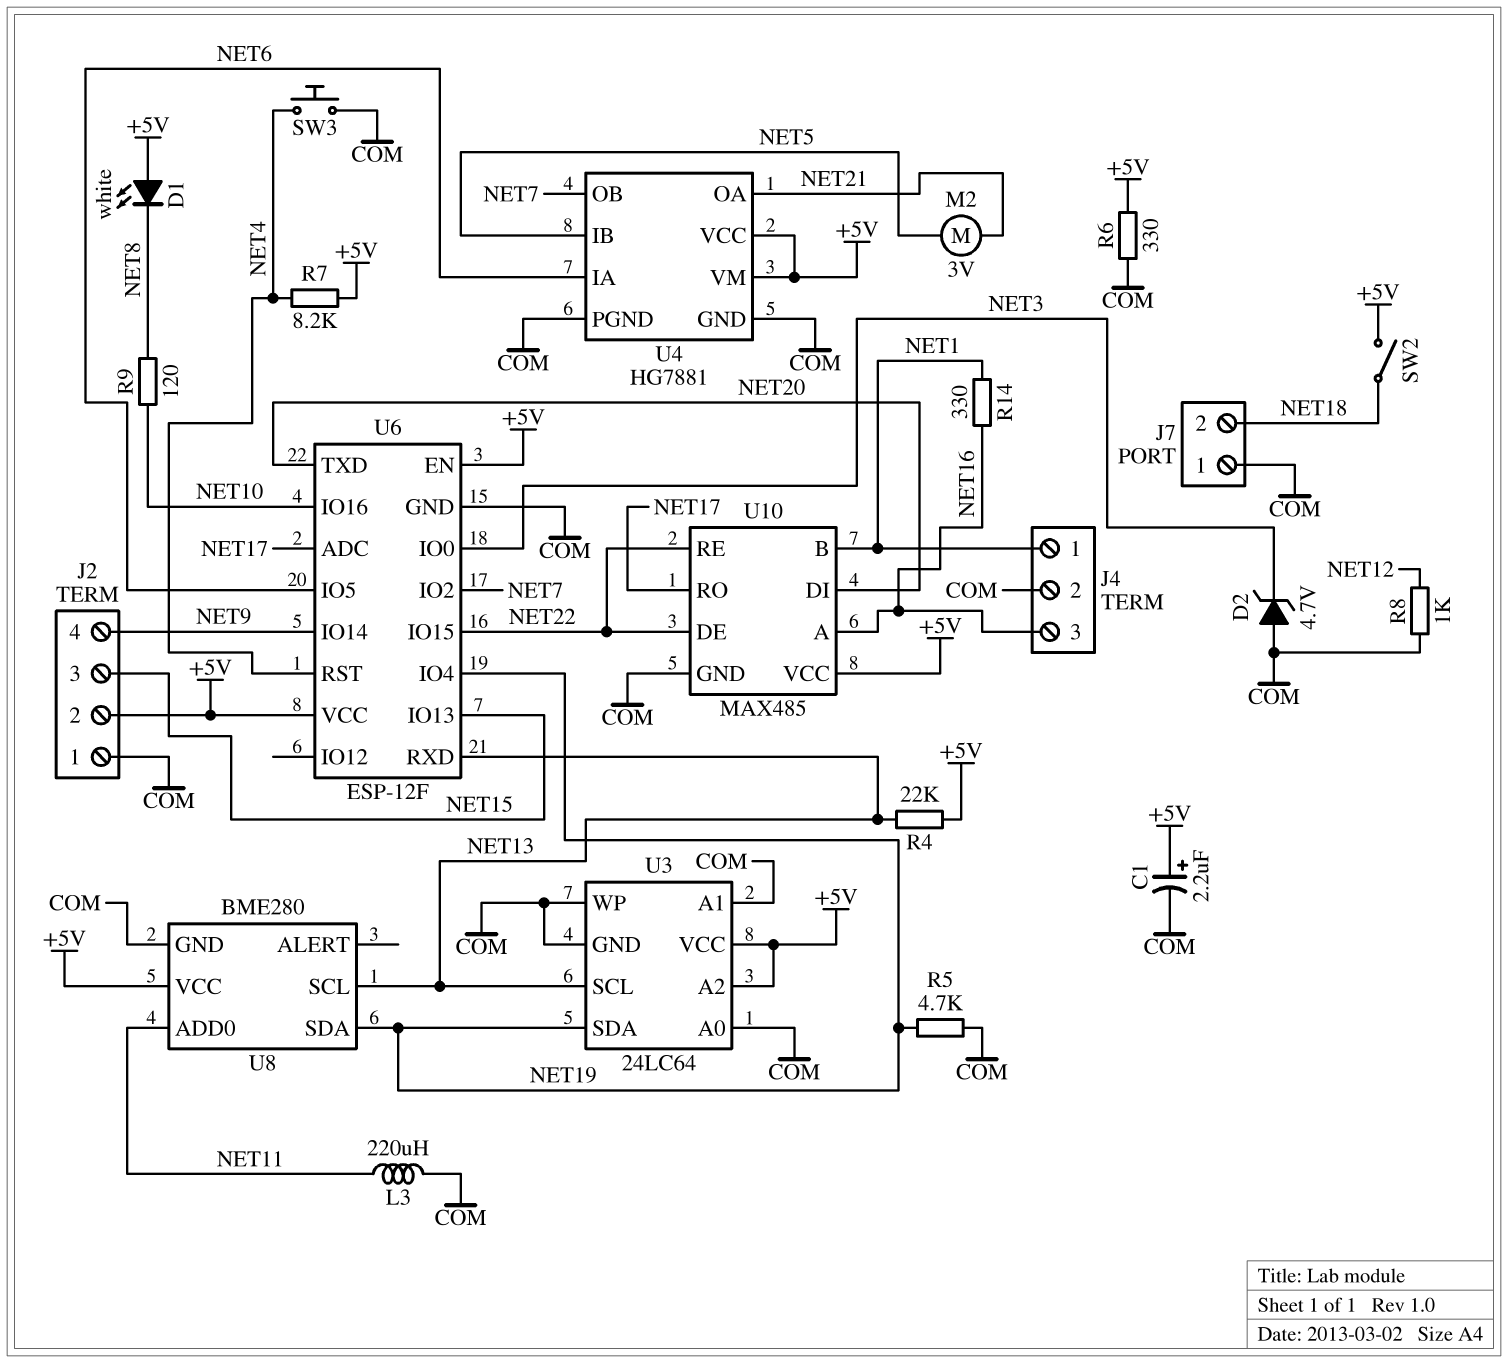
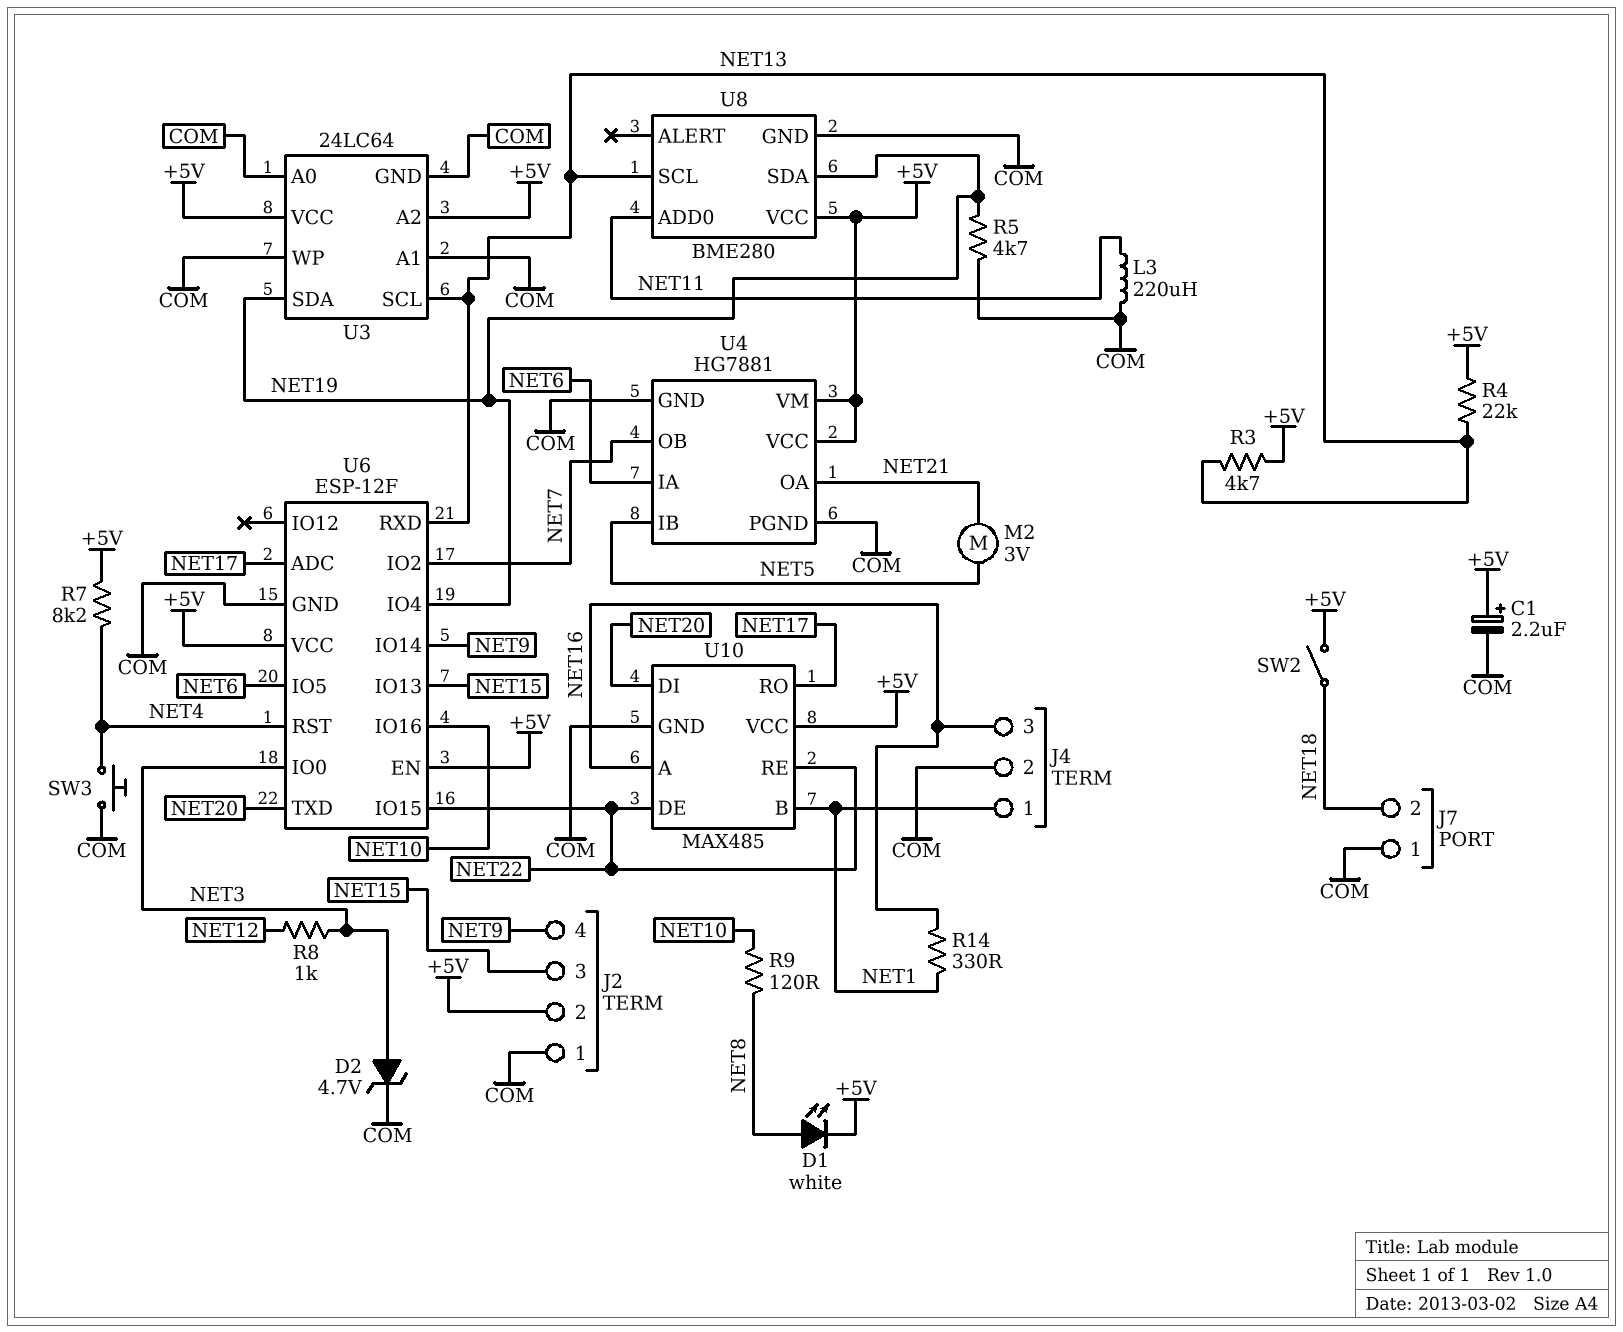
D1: LED white (A +5V, K NET8) -> LED white (A NET8, K +5V)
D2: zener 4.7V (A COM, K NET3) -> zener 4.7V (A NET3, K COM)
R3: none -> 4.7k (+5V, NET13)
R6: 330 (+5V, COM) -> none
R8: 1k (COM, NET12) -> 1k (NET3, NET12)

